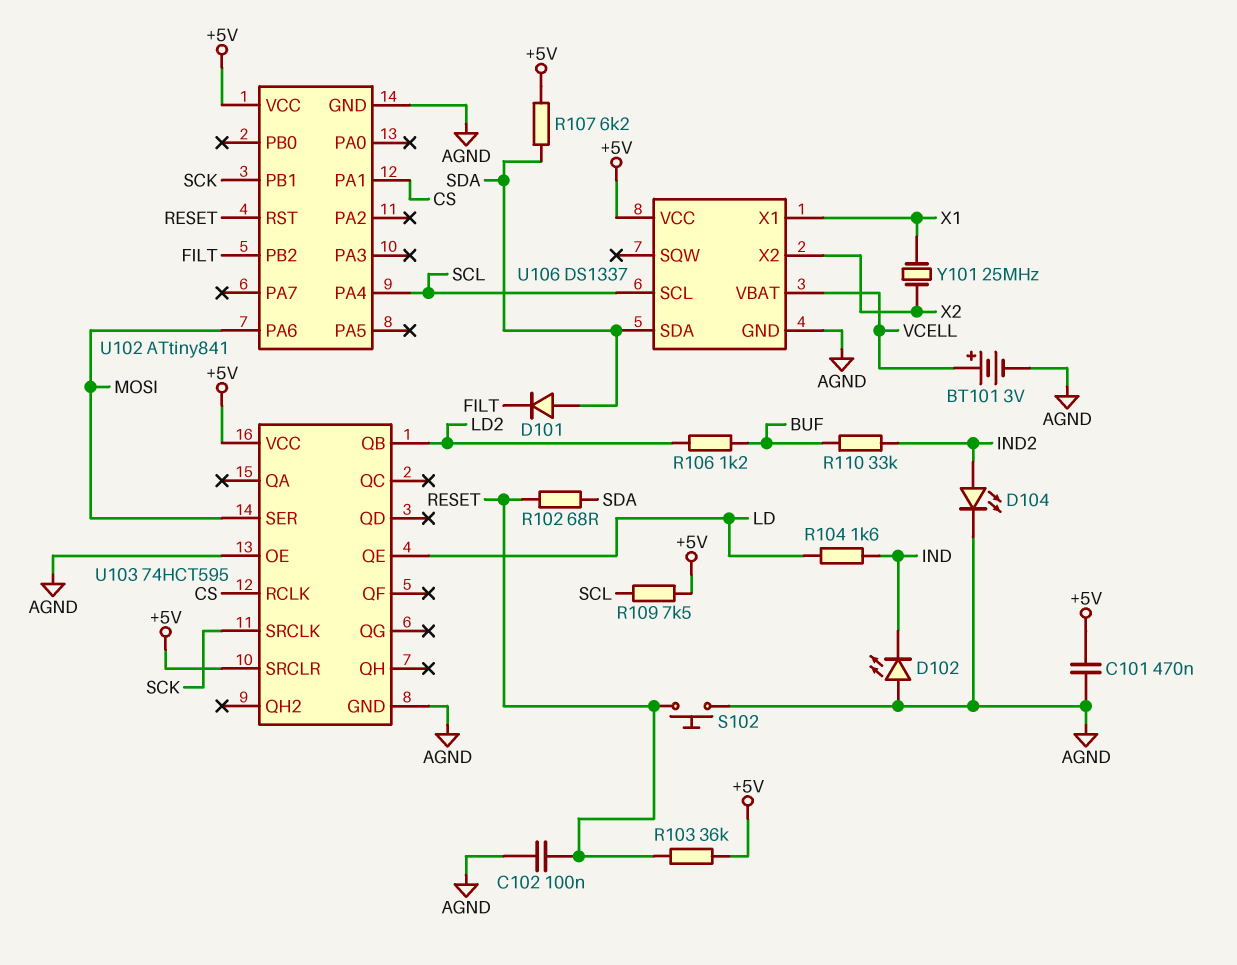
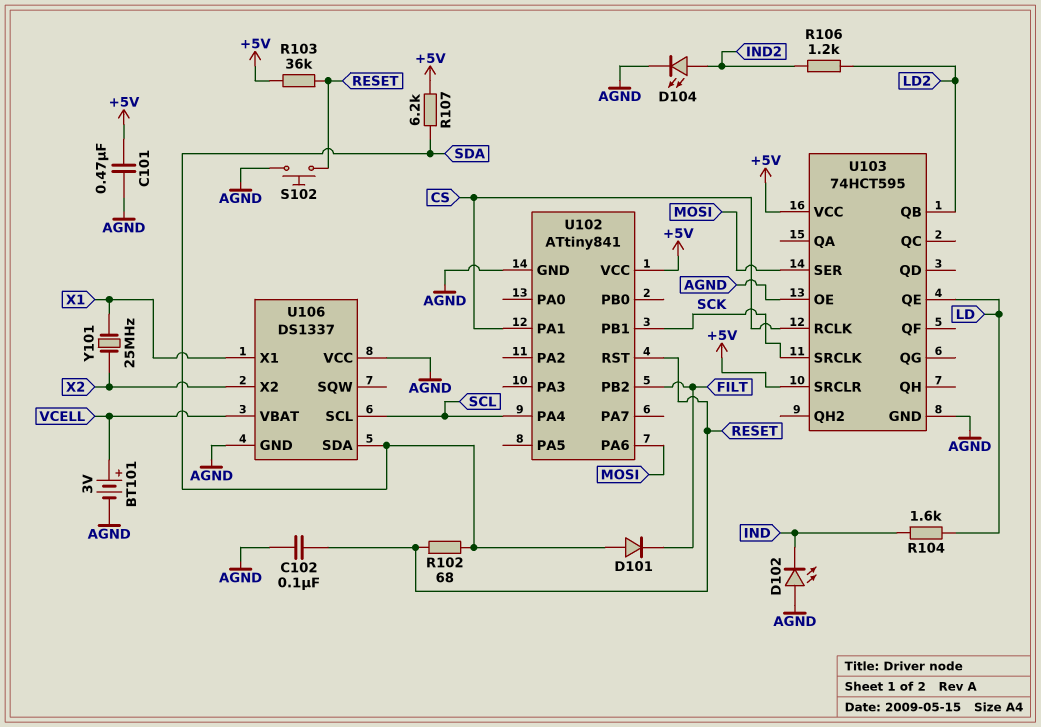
R106: 1.2k (BUF, LD2) -> 1.2k (IND2, LD2)
R109: 7.5k (+5V, SCL) -> none
R110: 33k (BUF, IND2) -> none
U106 pin VCC: +5V -> AGND

